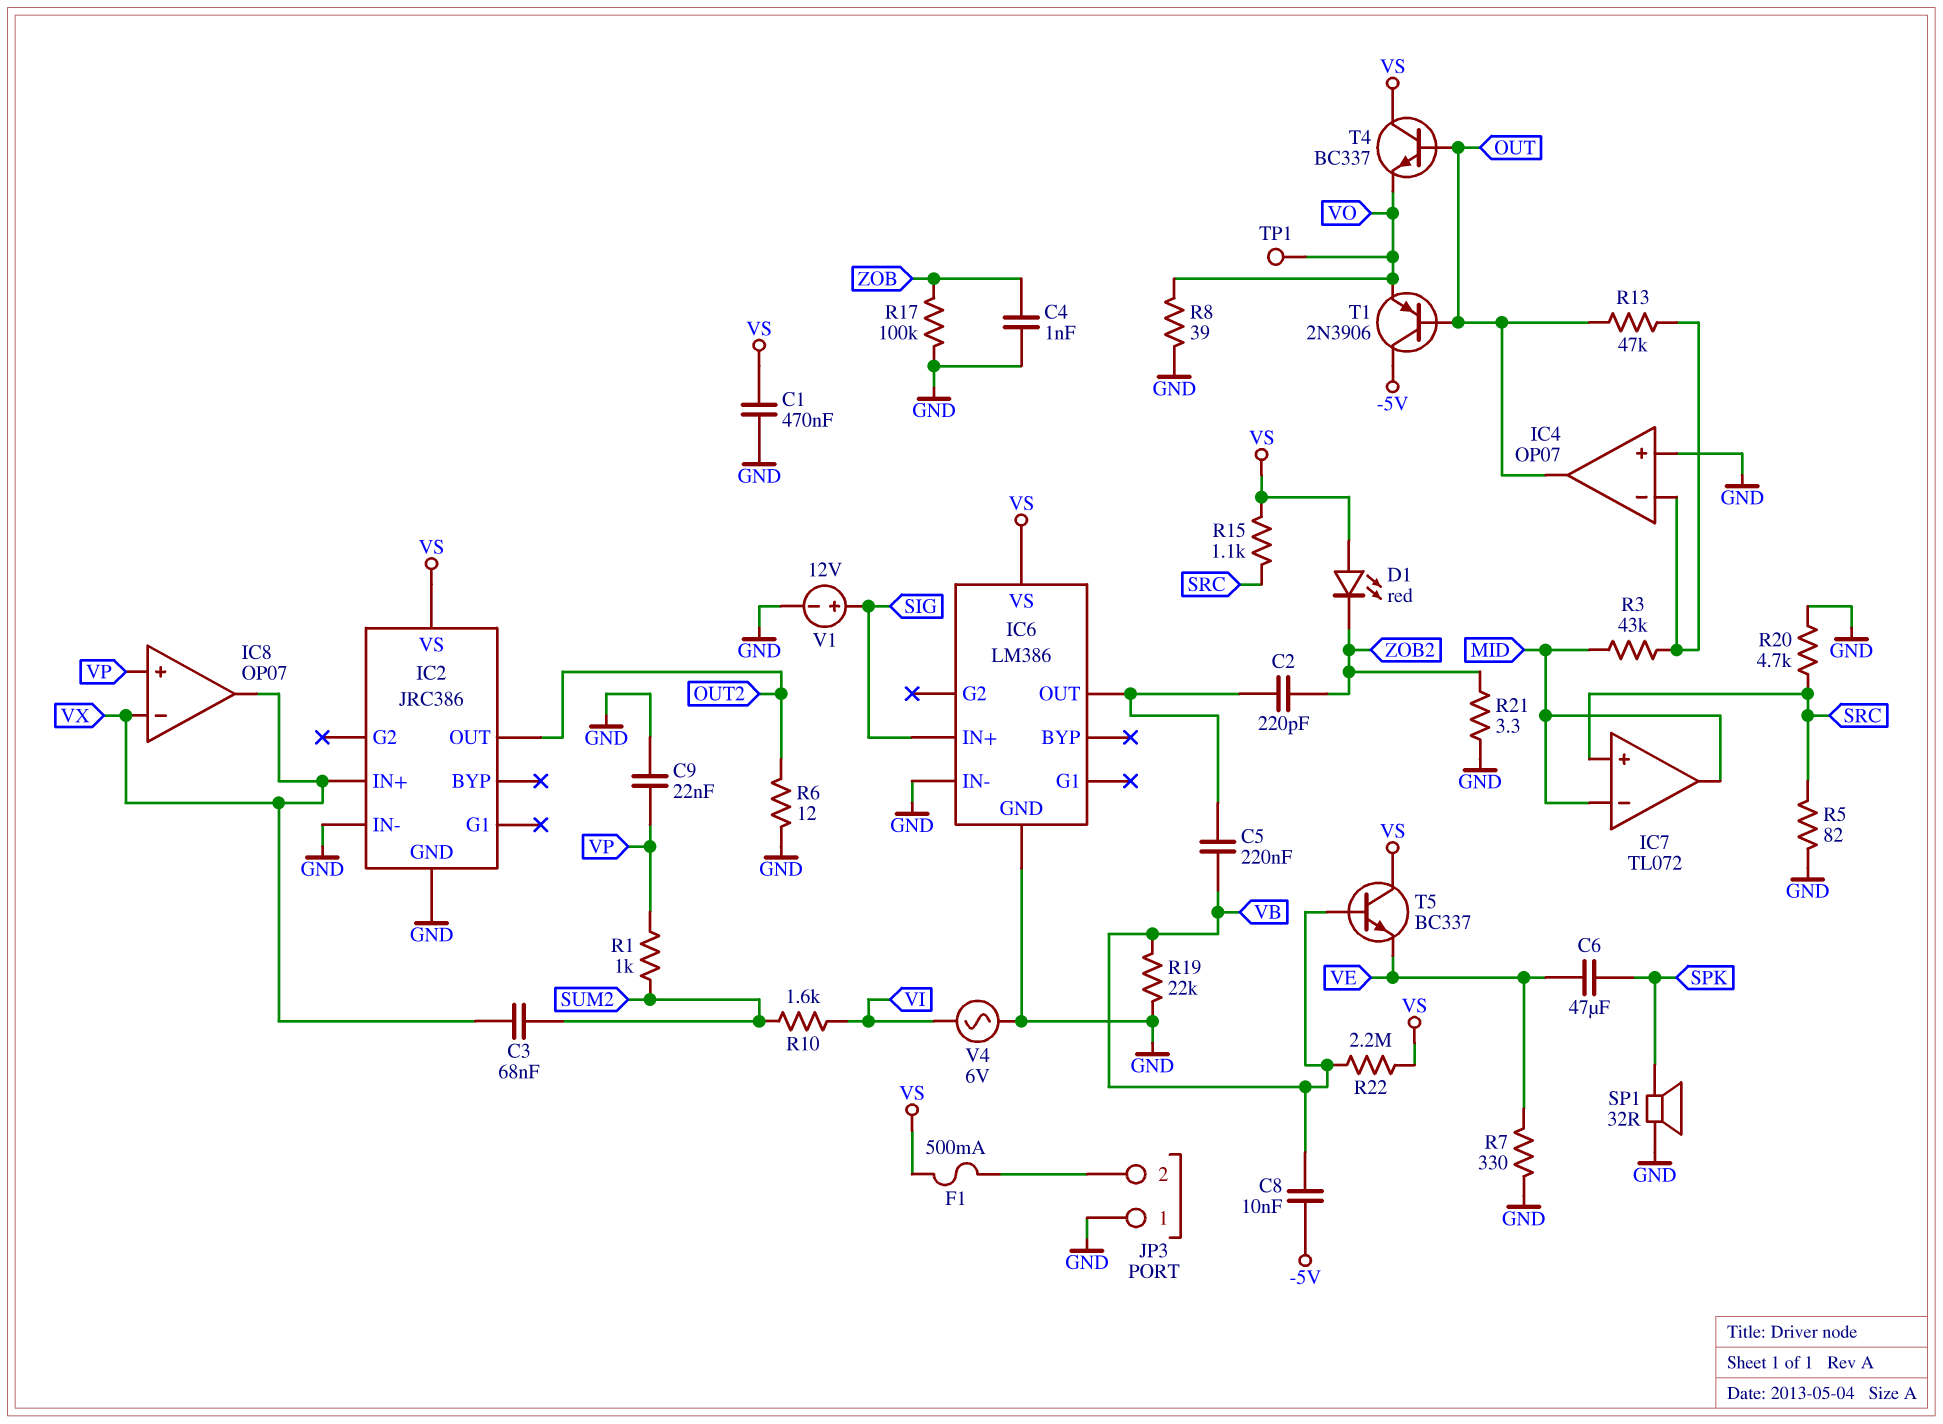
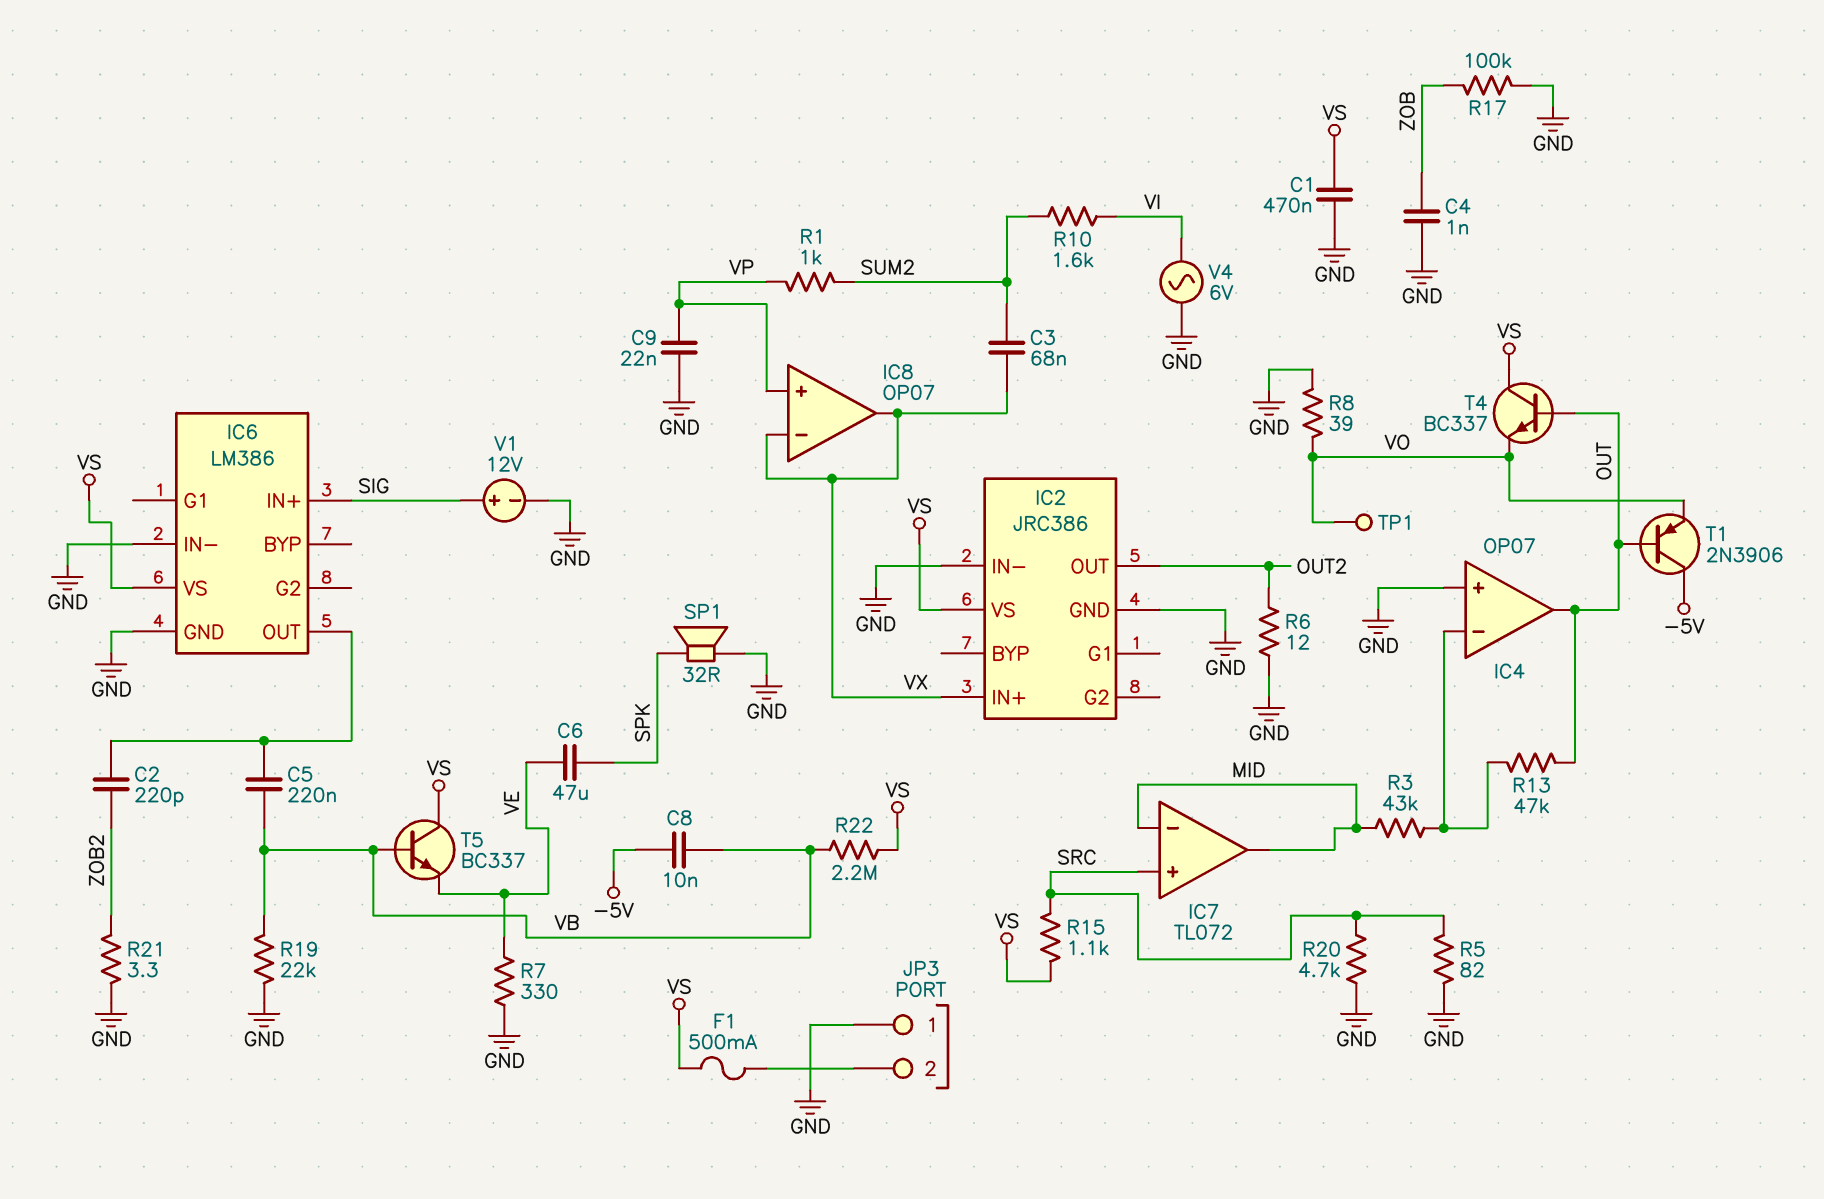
D1: LED red (A VS, K ZOB2) -> none

